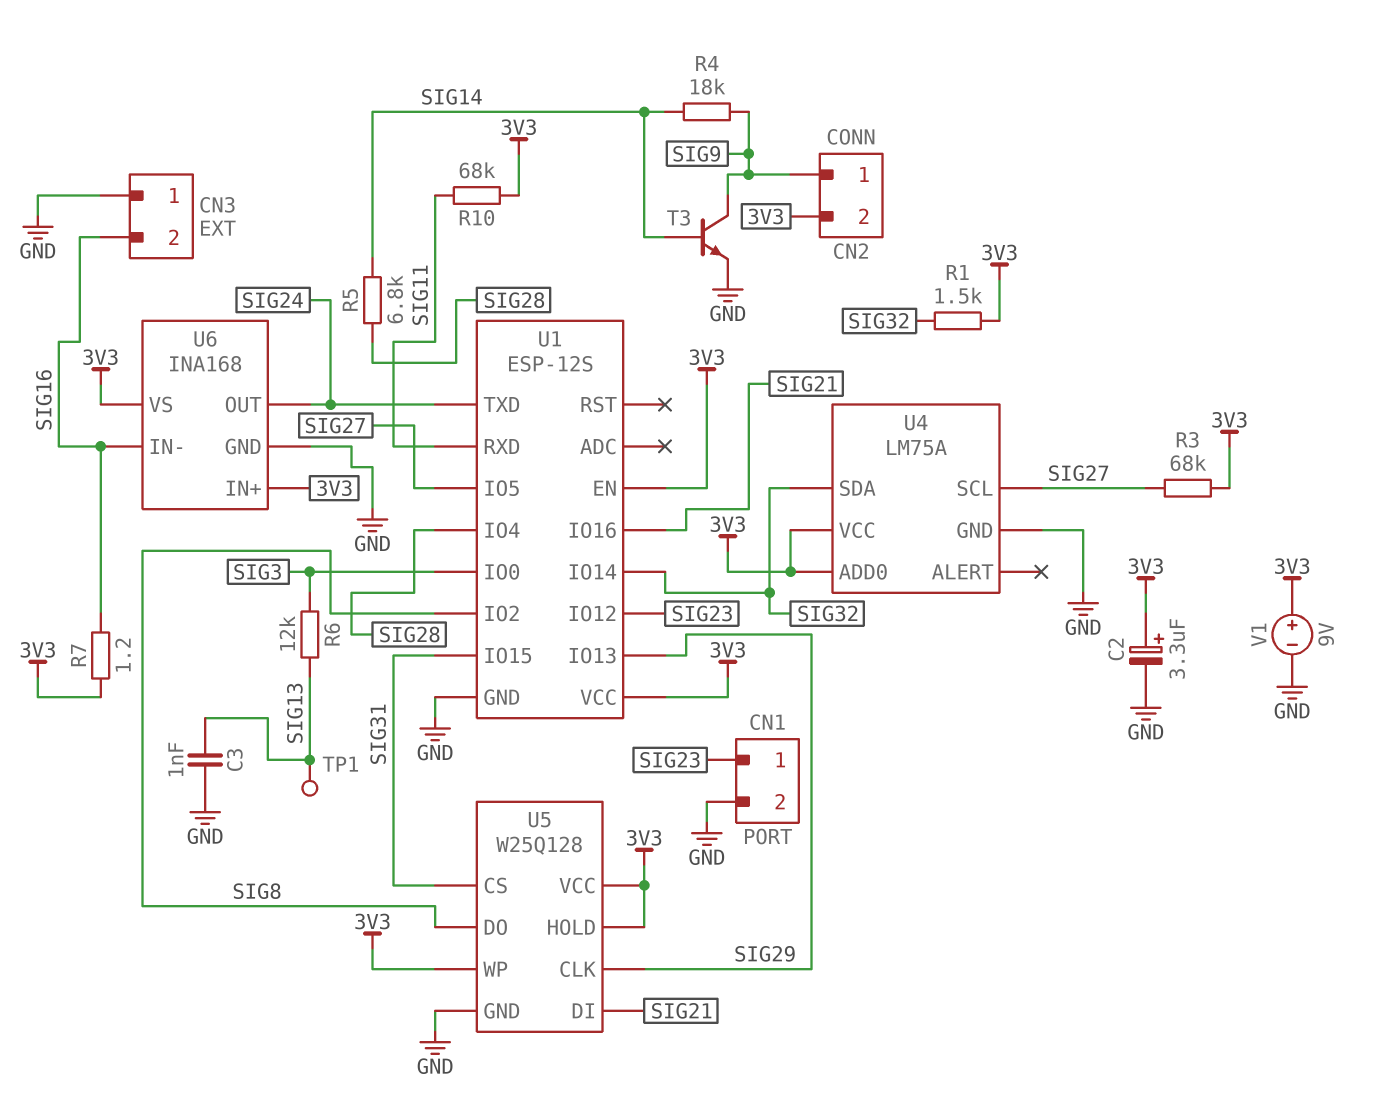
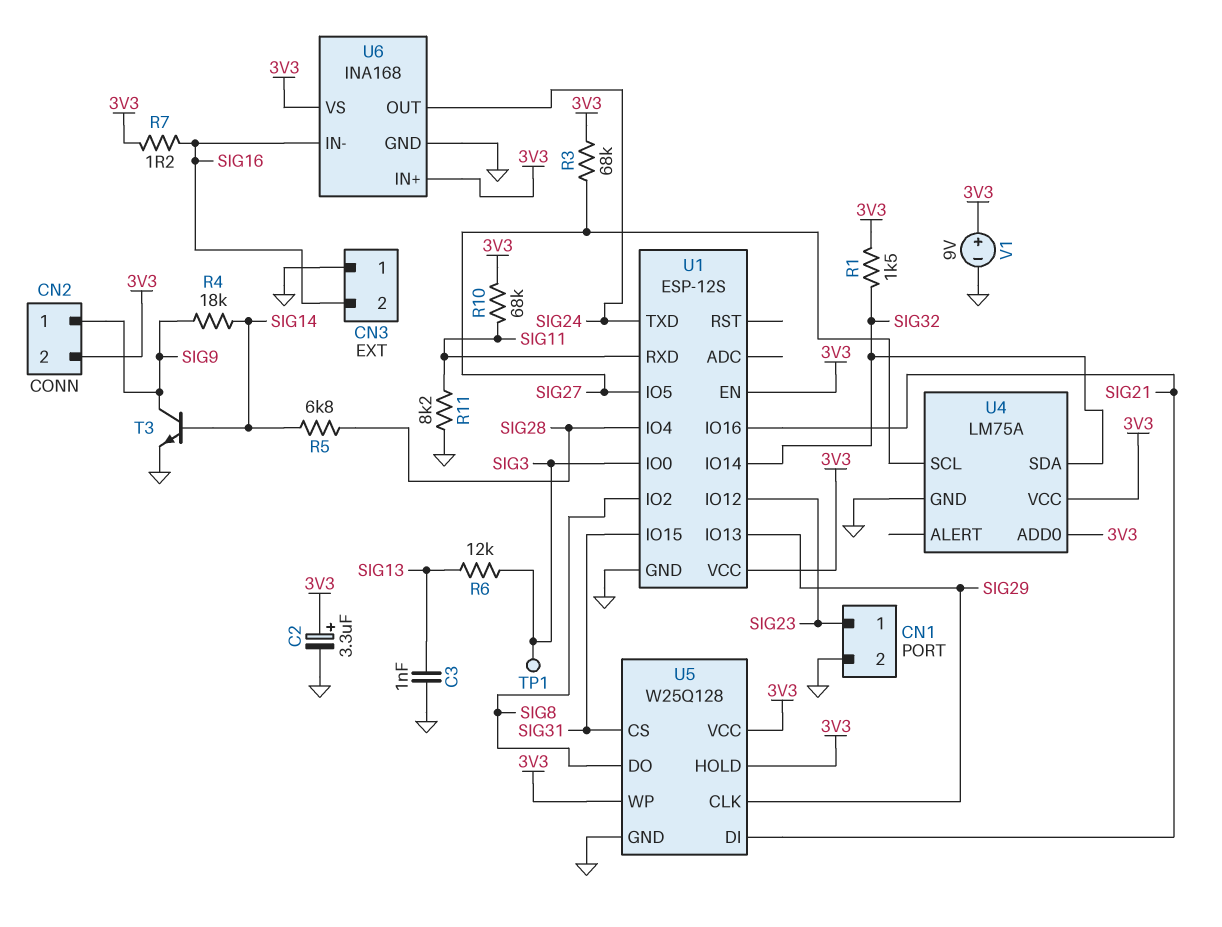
R11: none -> 8.2k (GND, SIG11)
TP1: test point (SIG13) -> test point (SIG3)

